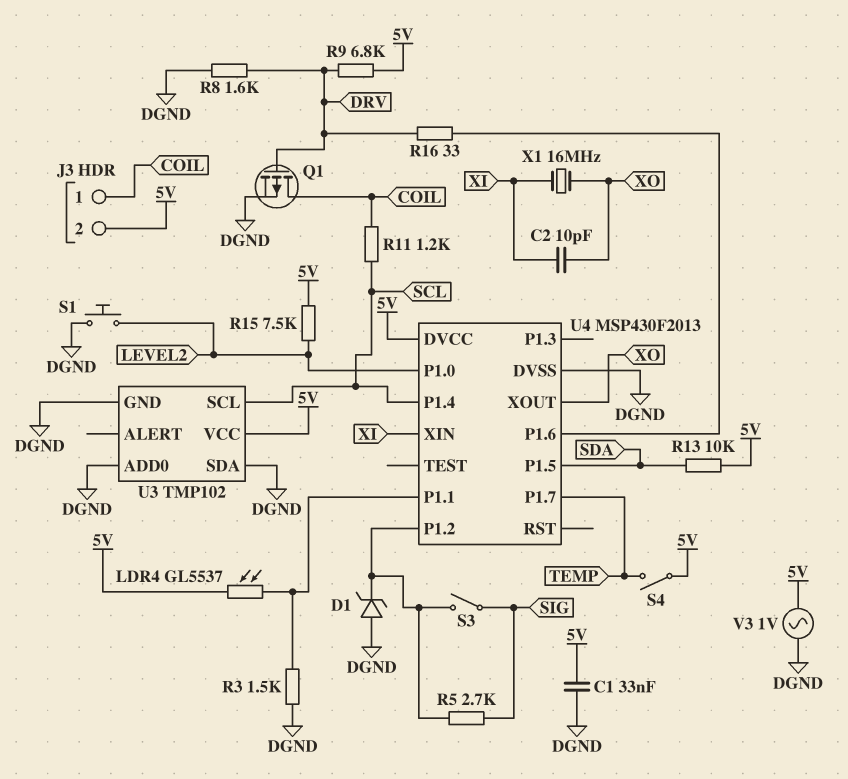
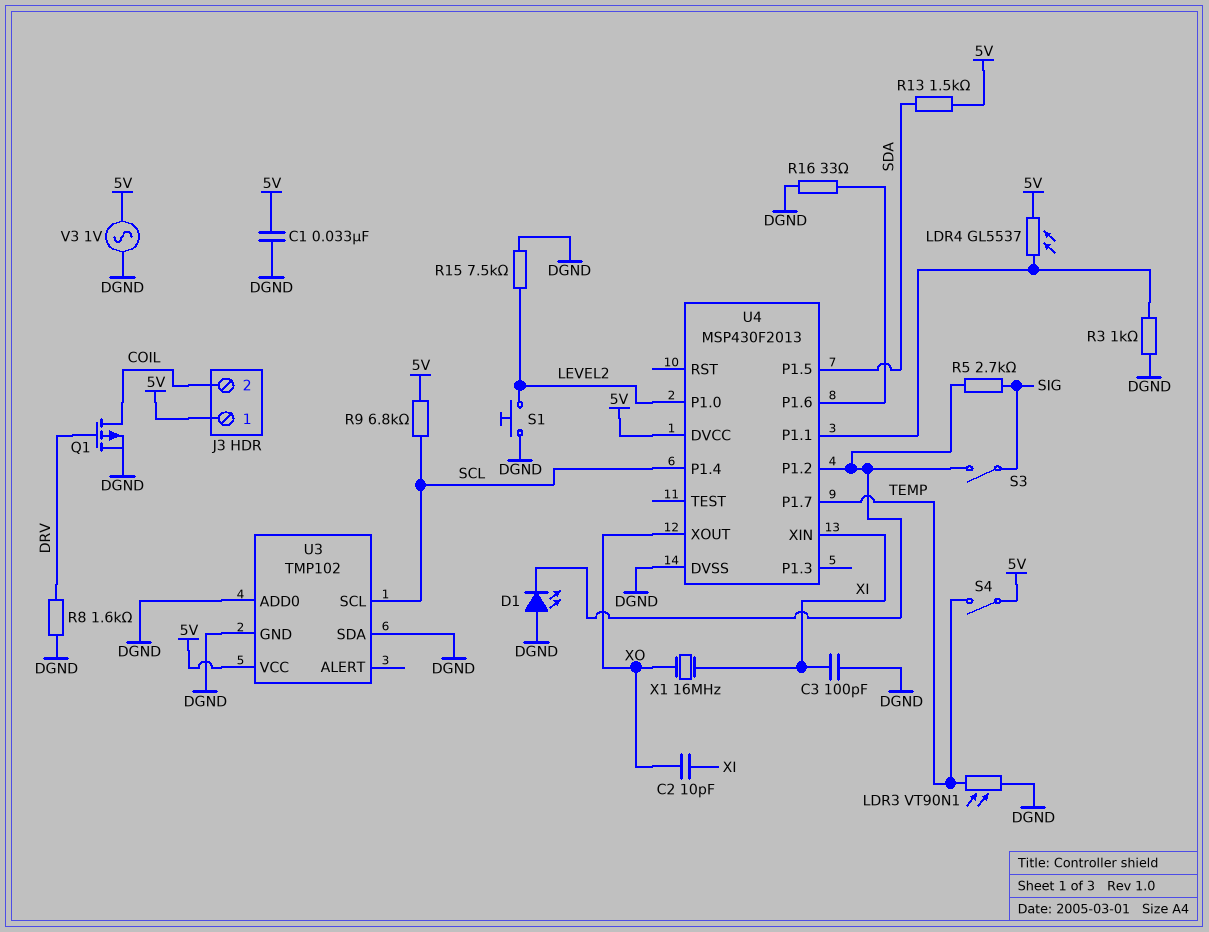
C3: none -> 100pF (DGND, XI)
D1: zener (A DGND, K U4/P1.2) -> LED (A DGND, K U4/P1.2)
J3 pin 1: COIL -> 5V
J3 pin 2: 5V -> COIL
LDR3: none -> VT90N1 (DGND, TEMP)
R3: 1.5k (DGND, U4/P1.1) -> 1k (DGND, U4/P1.1)
R9: 6.8k (5V, DRV) -> 6.8k (5V, SCL)
R11: 1.2k (COIL, SCL) -> none
R13: 10k (5V, SDA) -> 1.5k (5V, SDA)
R15: 7.5k (5V, LEVEL2) -> 7.5k (DGND, LEVEL2)
R16: 33 (DRV, U4/P1.6) -> 33 (DGND, U4/P1.6)

